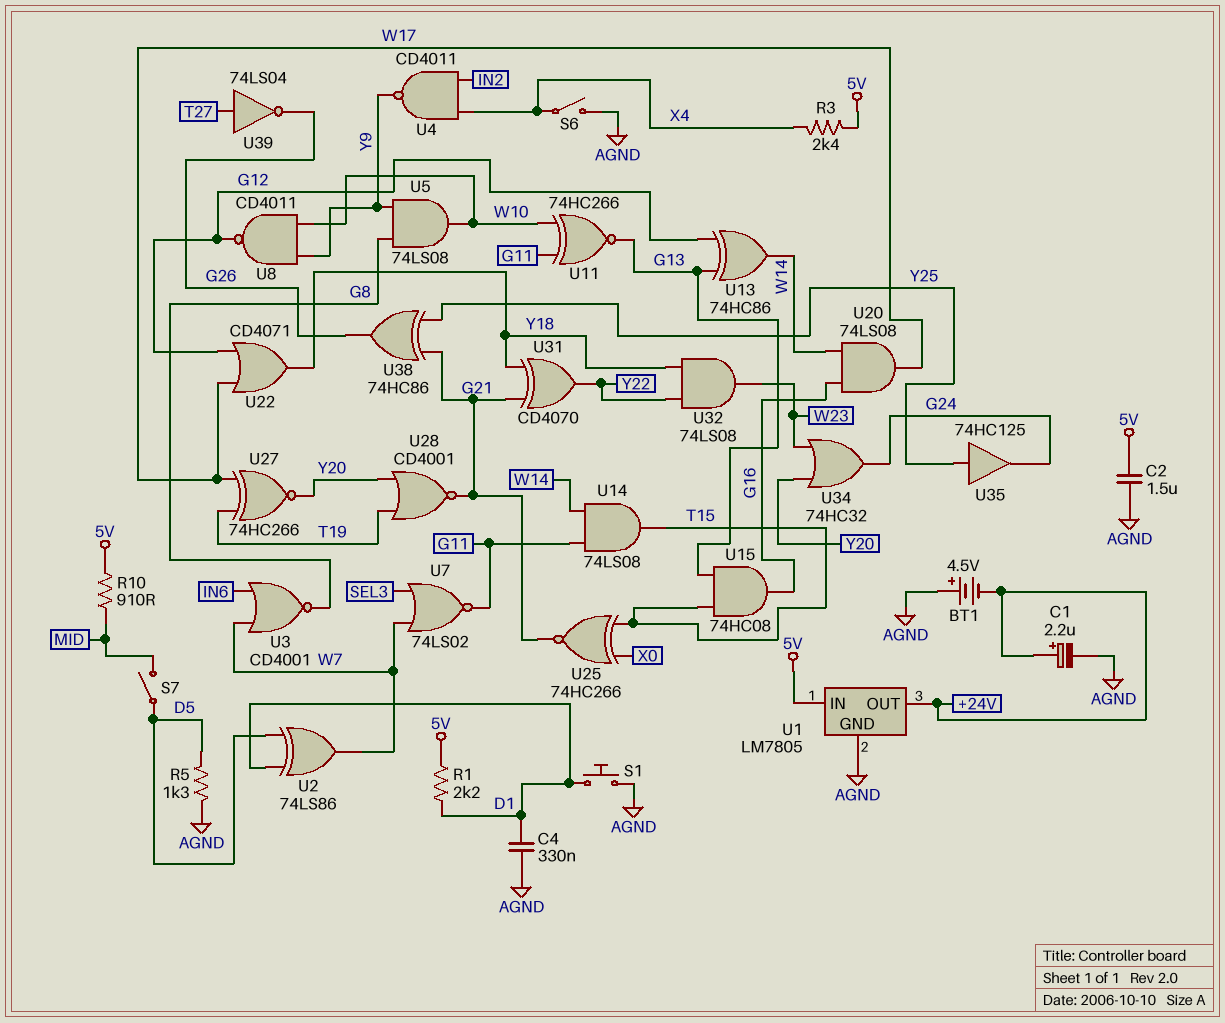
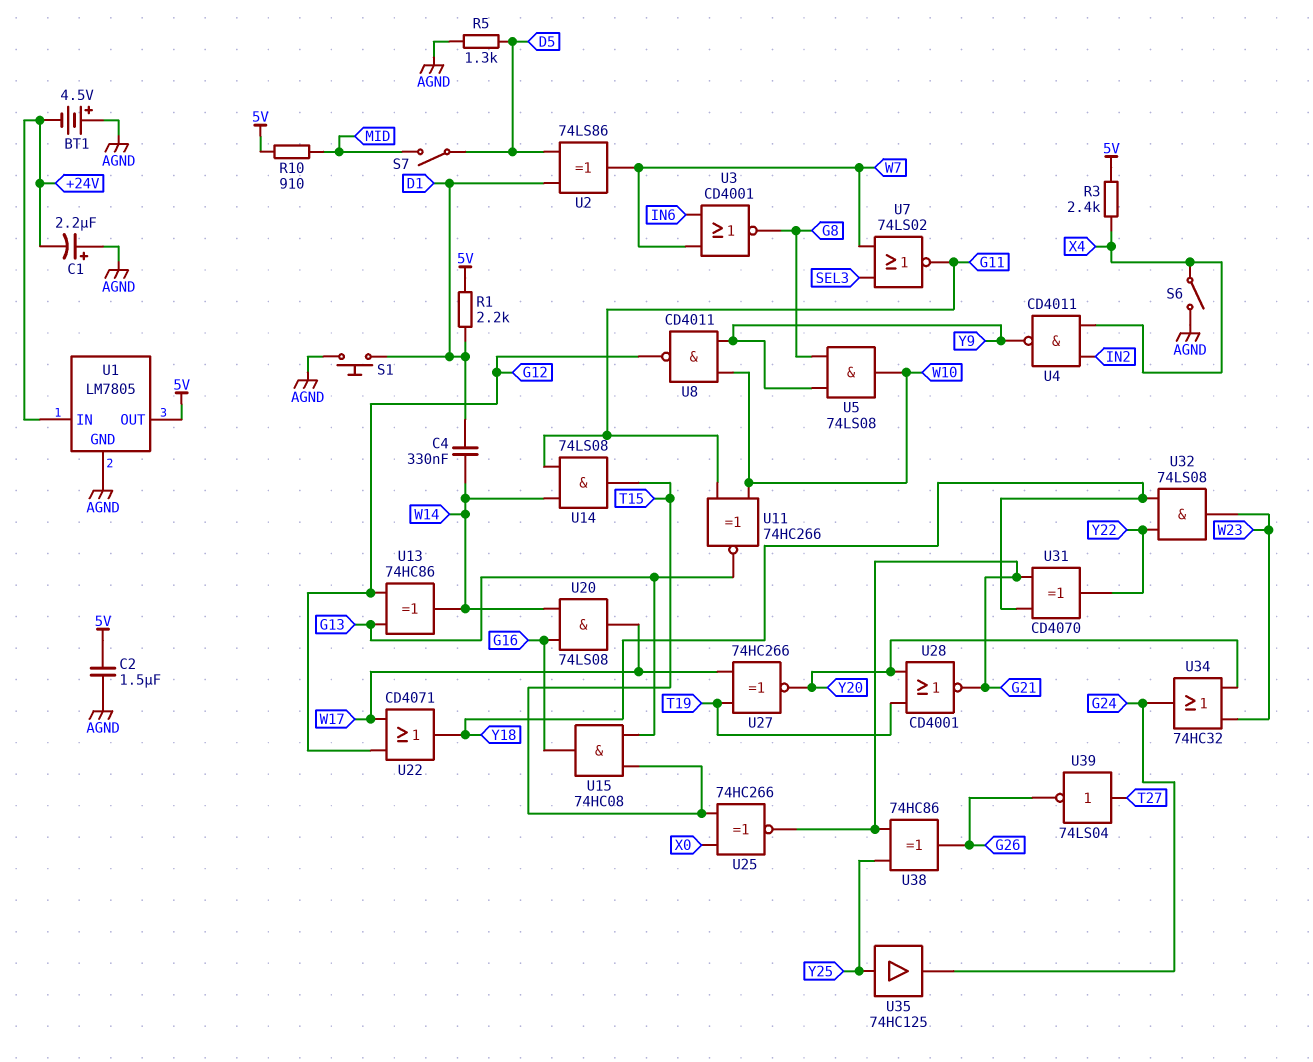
C1: 2.2uF (plus +24V, minus AGND) -> 2.2uF (plus AGND, minus +24V)
C4: 330nF (AGND, D1) -> 330nF (D1, W14)
U1 pin IN: 5V -> +24V
U1 pin OUT: +24V -> 5V

